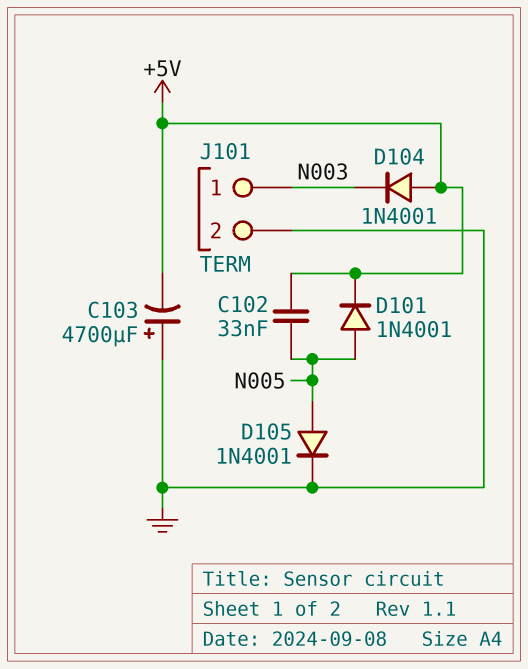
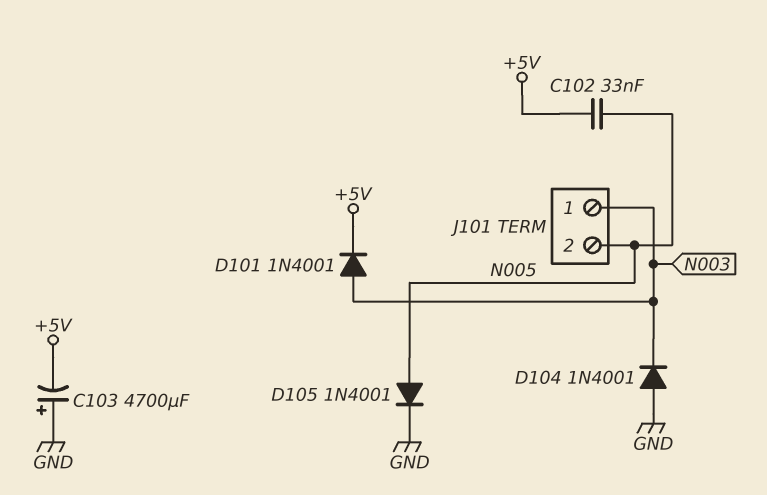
D101: diode 1N4001 (A N005, K +5V) -> diode 1N4001 (A N003, K +5V)
D104: diode 1N4001 (A +5V, K N003) -> diode 1N4001 (A GND, K N003)
J101 pin 2: GND -> N005

